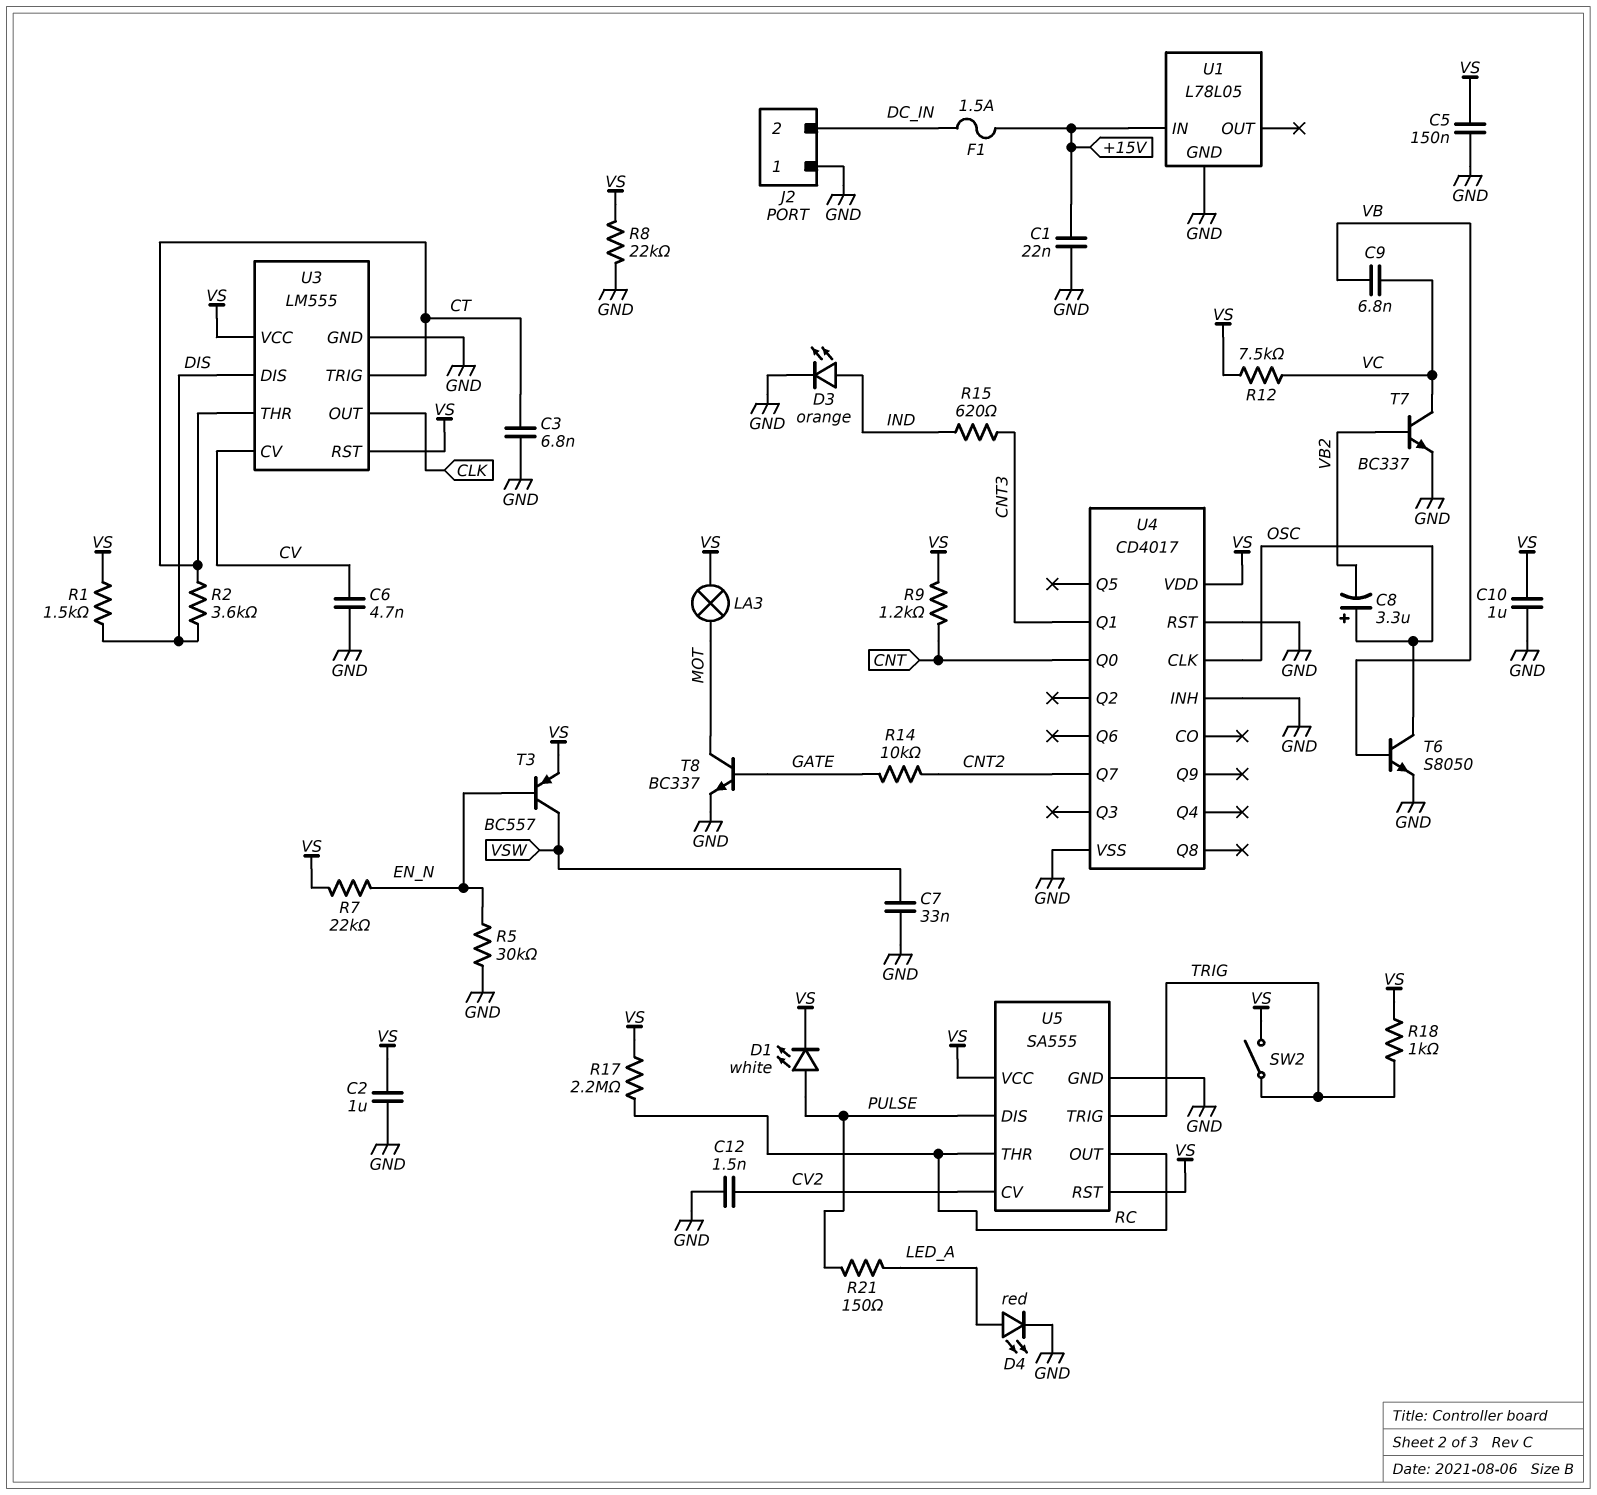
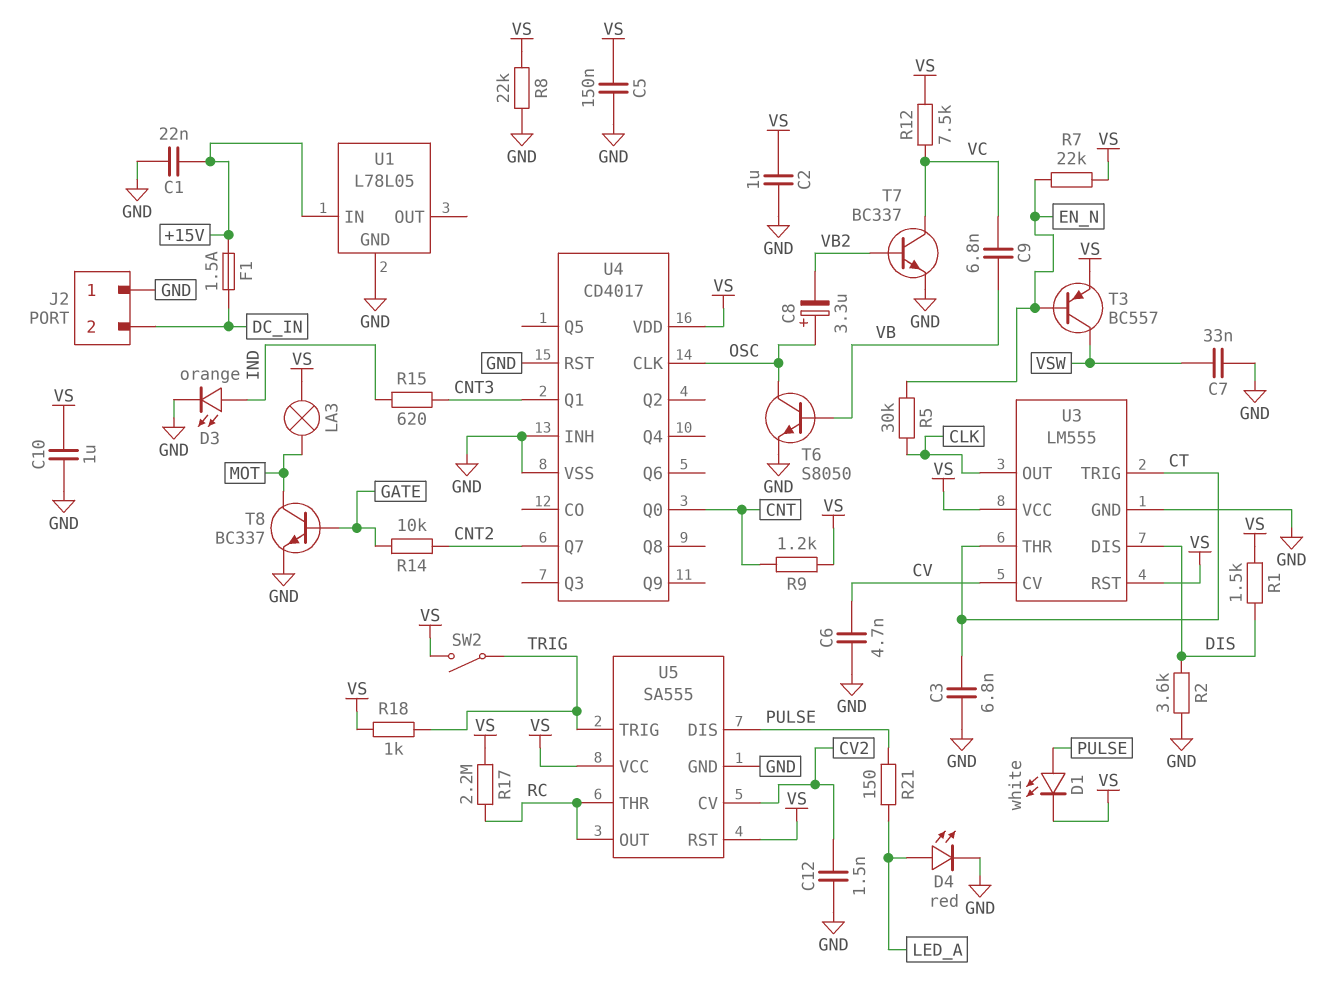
R2: 3.6k (CT, DIS) -> 3.6k (DIS, GND)
R5: 30k (EN_N, GND) -> 30k (CLK, EN_N)

